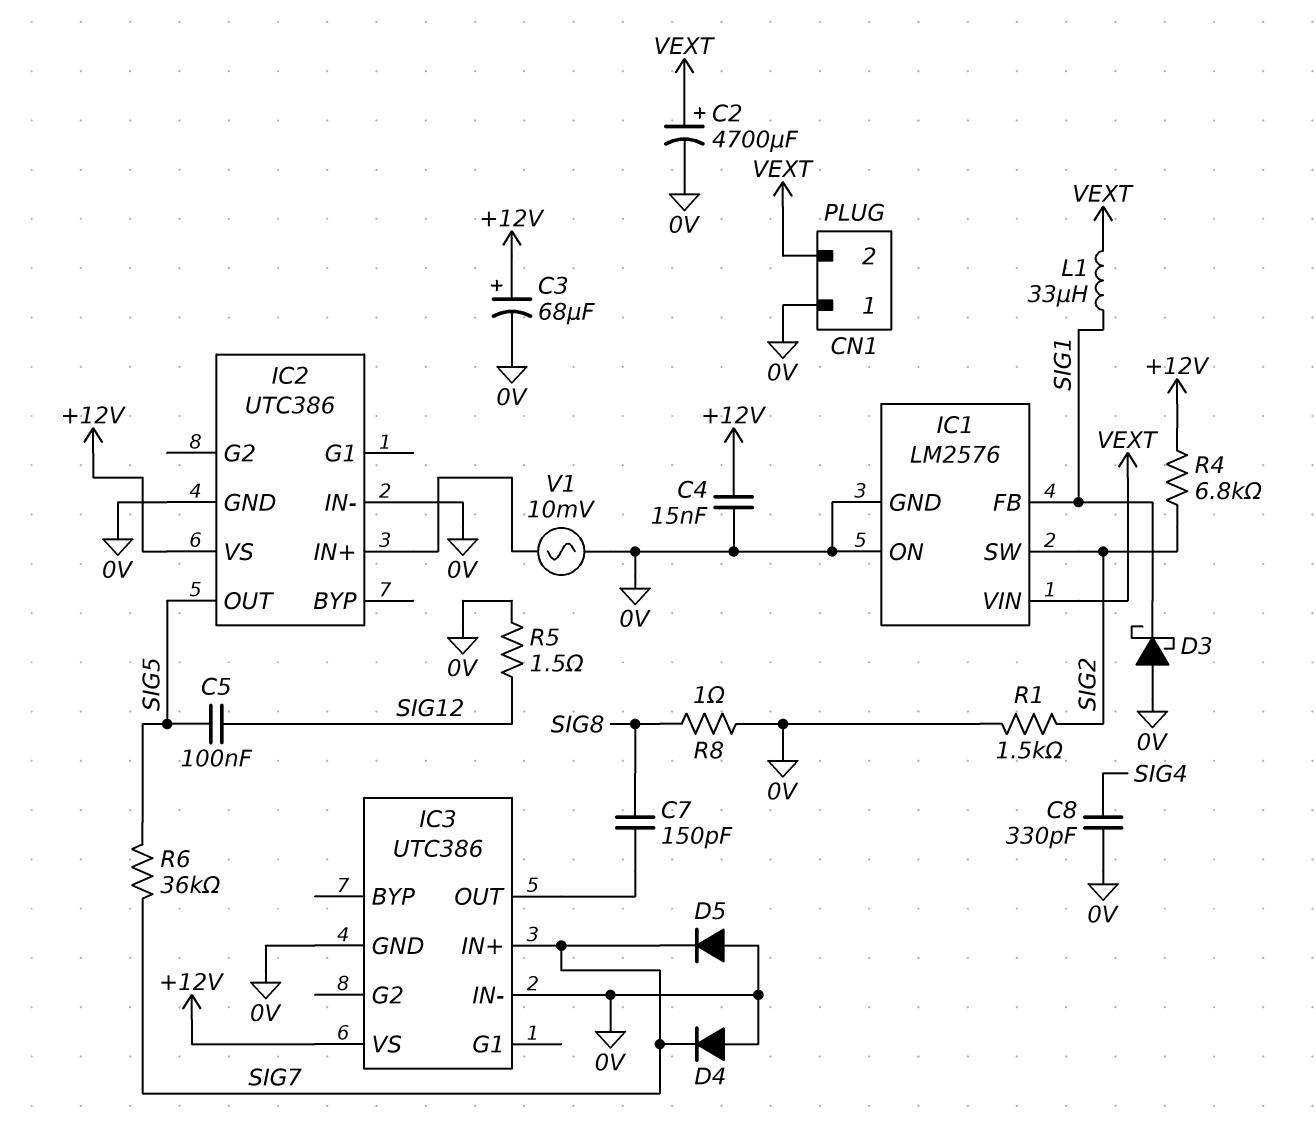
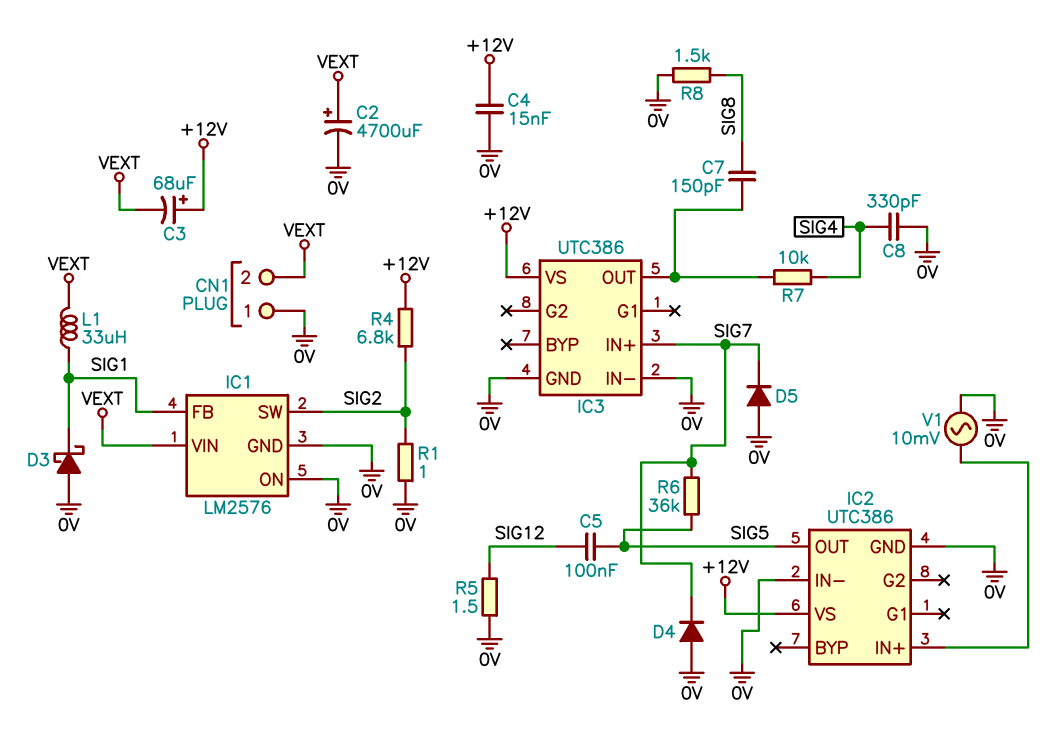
C3: 68uF (plus +12V, minus 0V) -> 68uF (plus +12V, minus VEXT)
R1: 1.5k (0V, SIG2) -> 1 (0V, SIG2)
R7: none -> 10k (IC3/OUT, SIG4)
R8: 1 (0V, SIG8) -> 1.5k (0V, SIG8)

